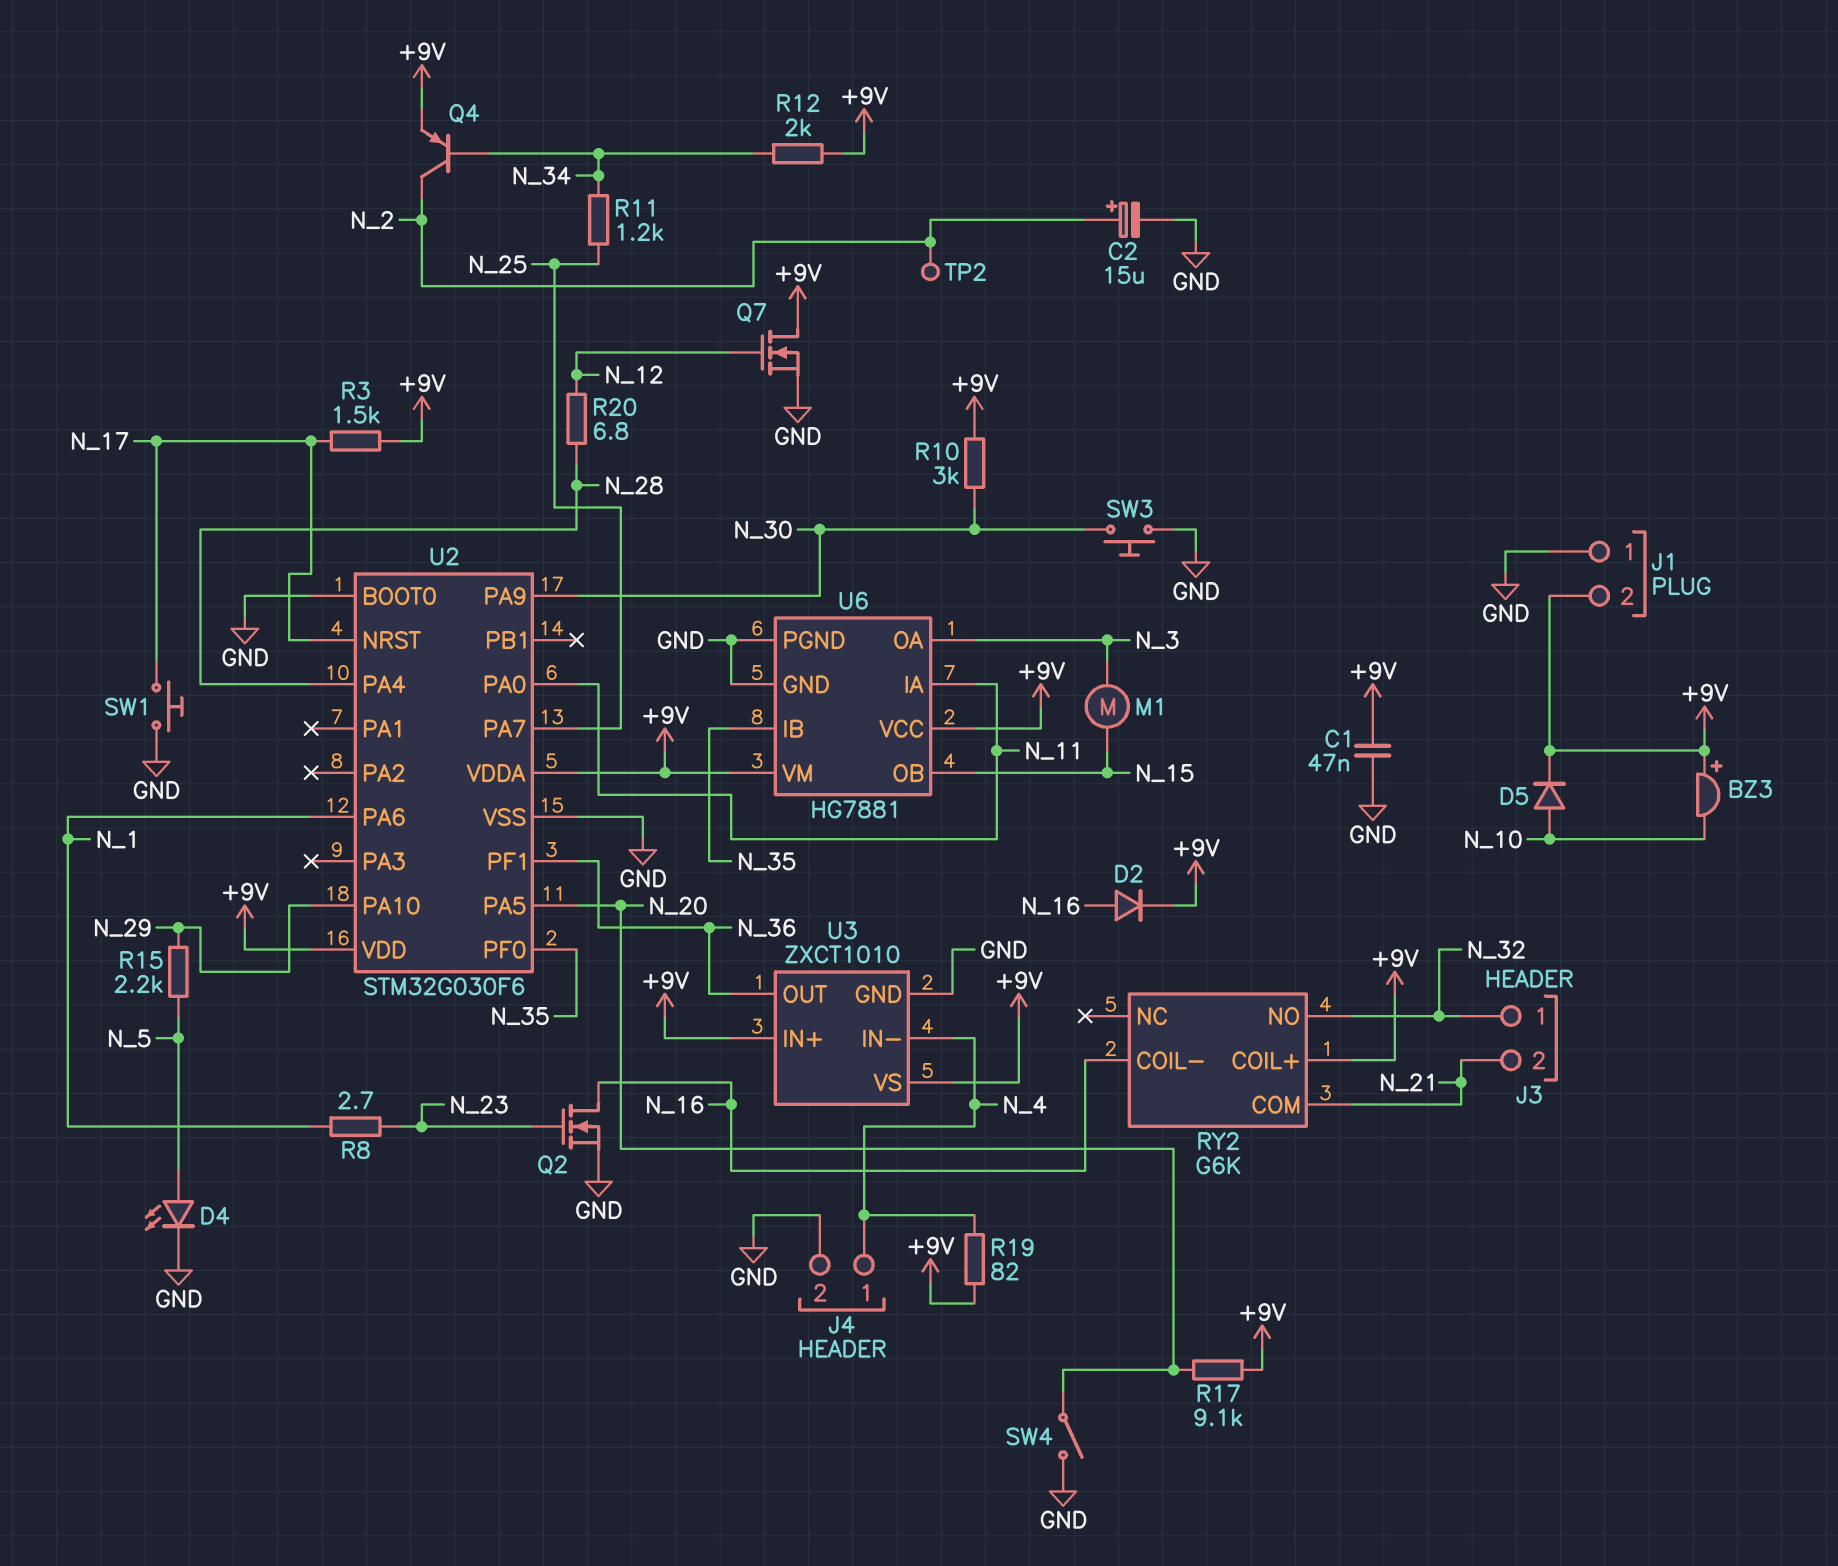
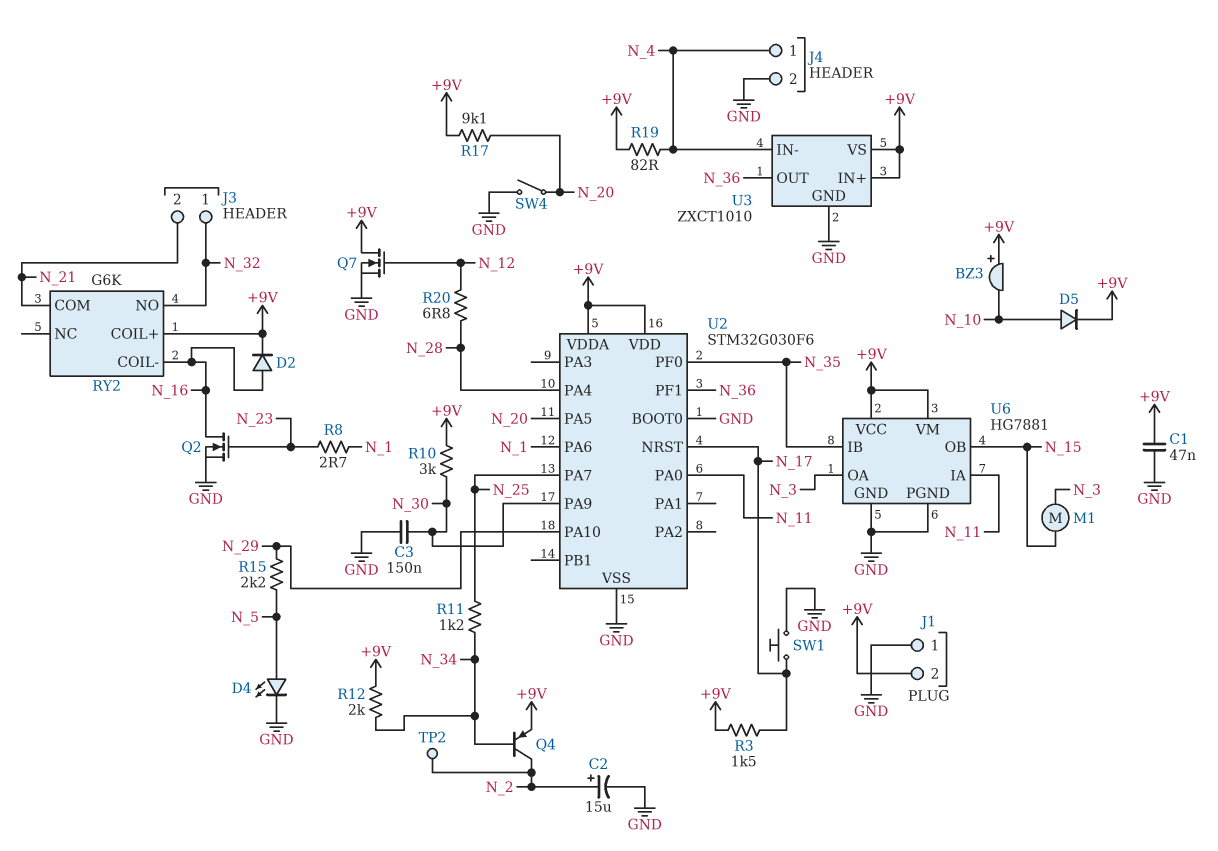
C3: none -> 150nF (GND, N_30)
SW3: button (GND, N_30) -> none

